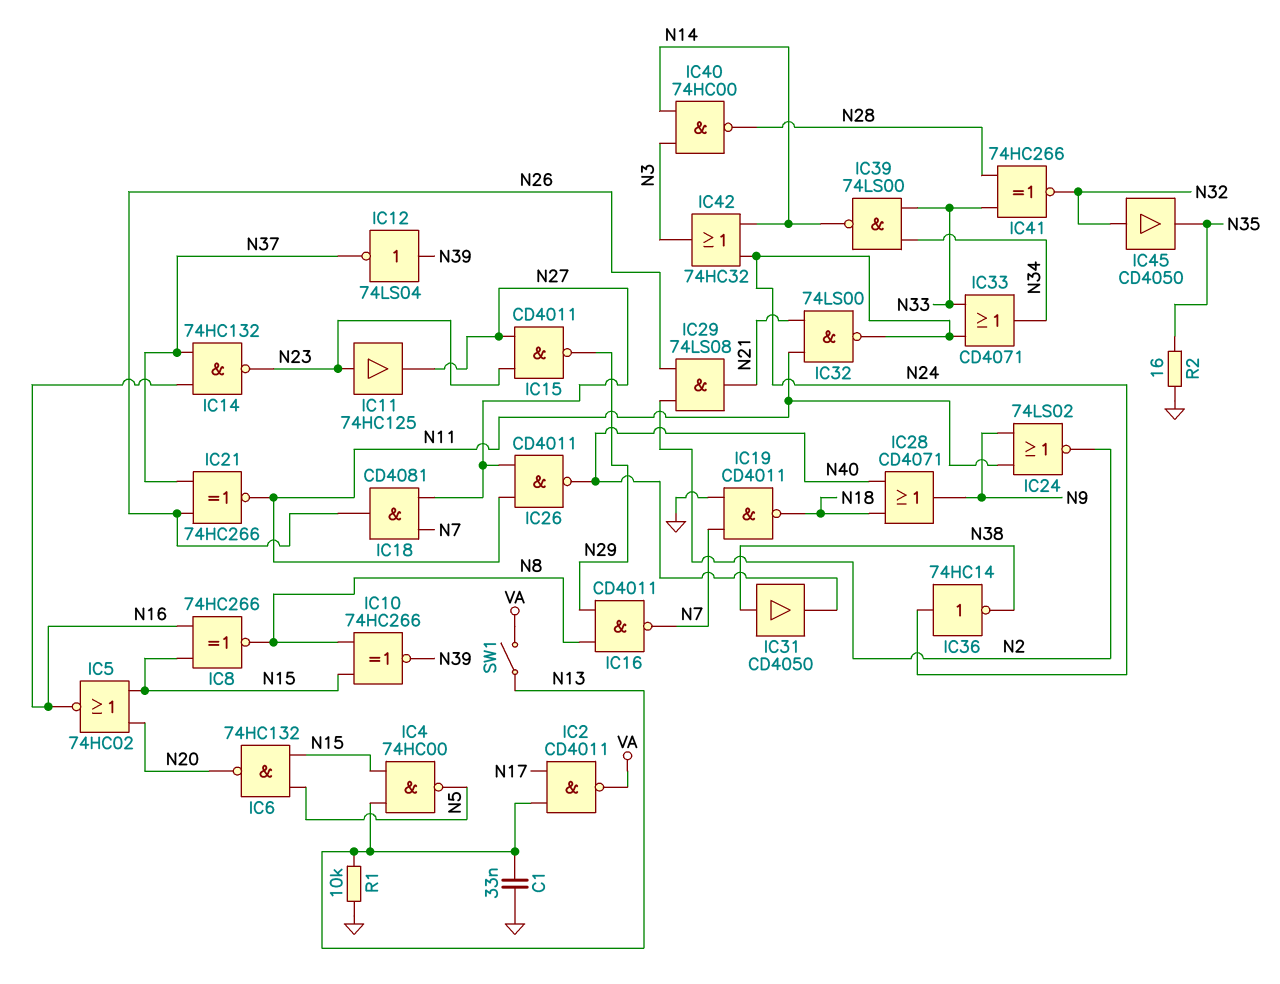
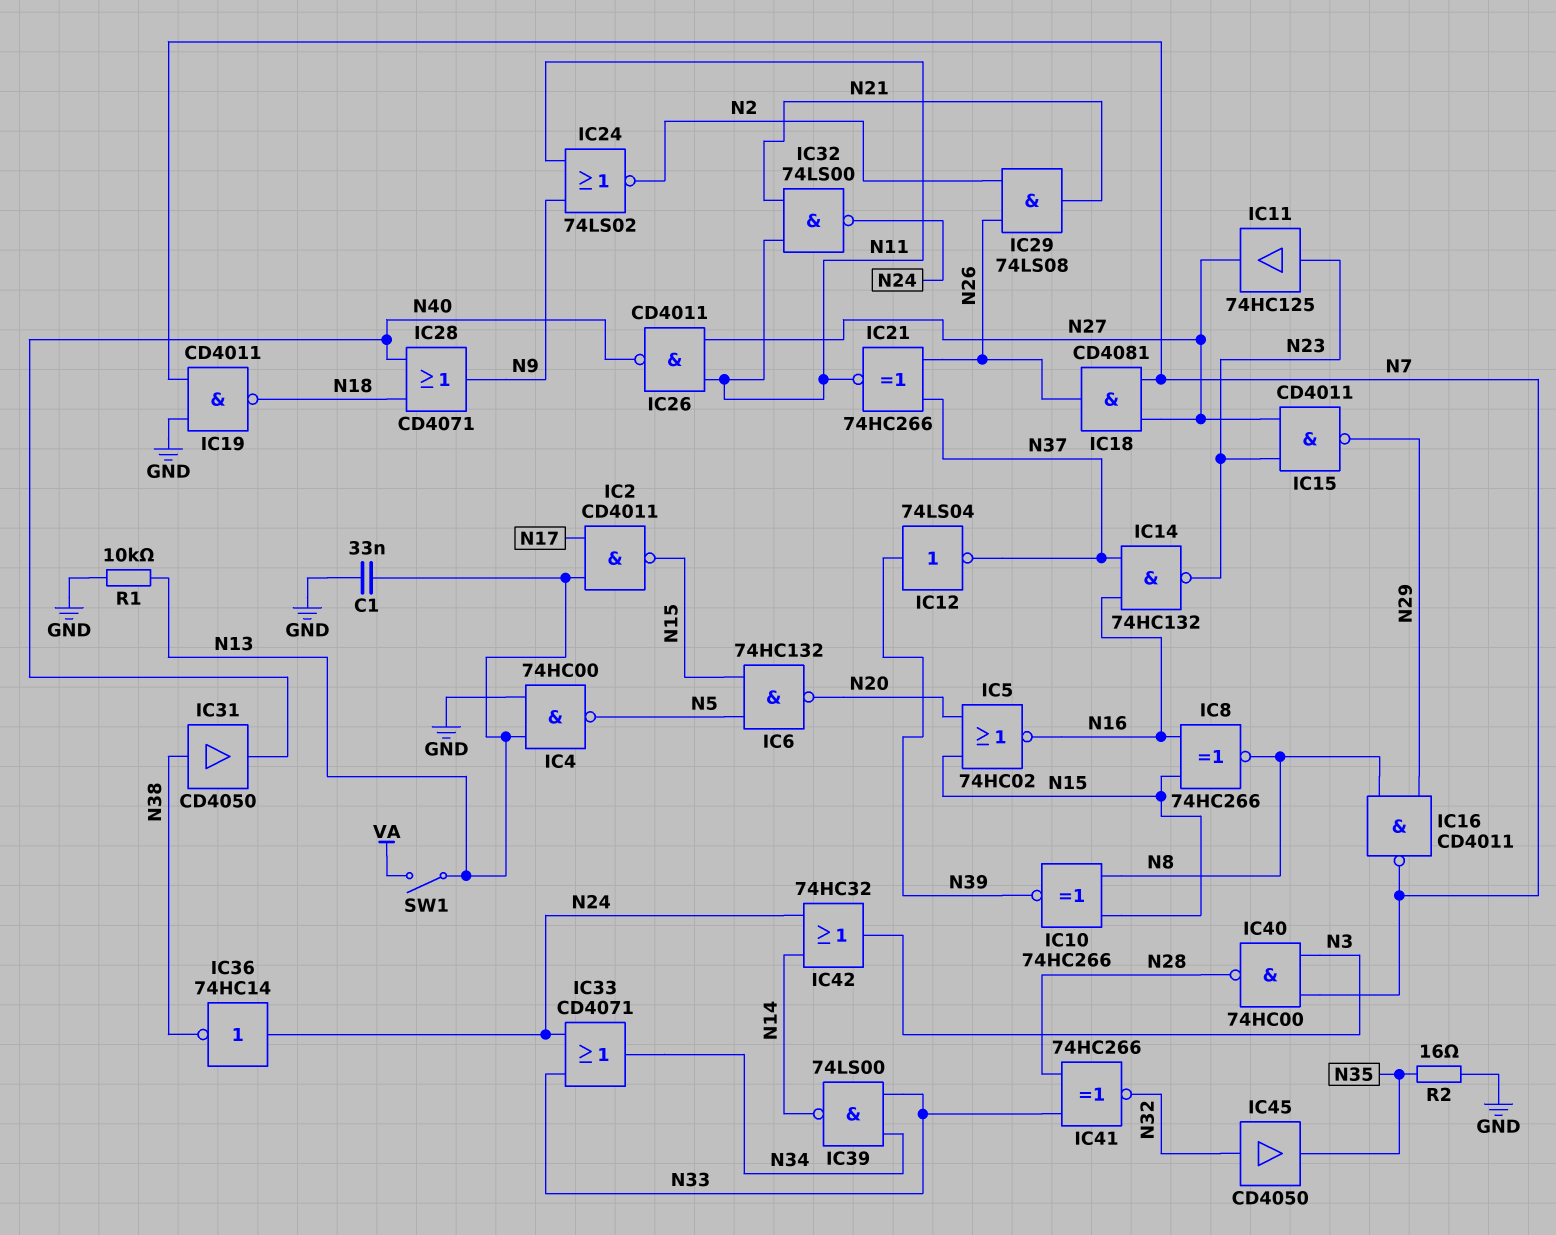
IC2: NAND CD4011 (in N13, in N17, out VA) -> NAND CD4011 (in N13, in N17, out N15)
IC4: NAND 74HC00 (in N13, in N15, out N5) -> NAND 74HC00 (in GND, in N13, out N5)
IC40: NAND 74HC00 (in N3, in N14, out N28) -> NAND 74HC00 (in N3, in N7, out N28)

